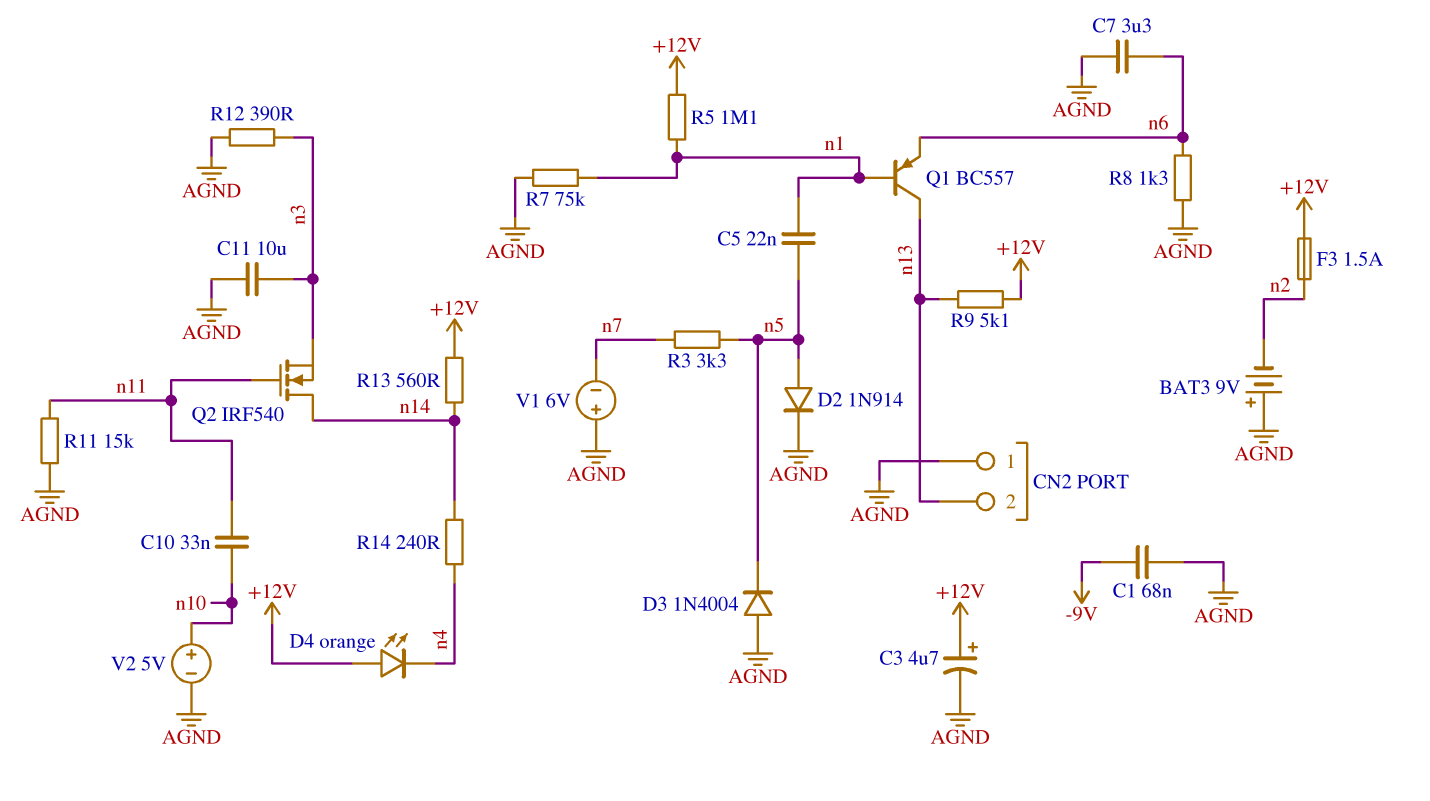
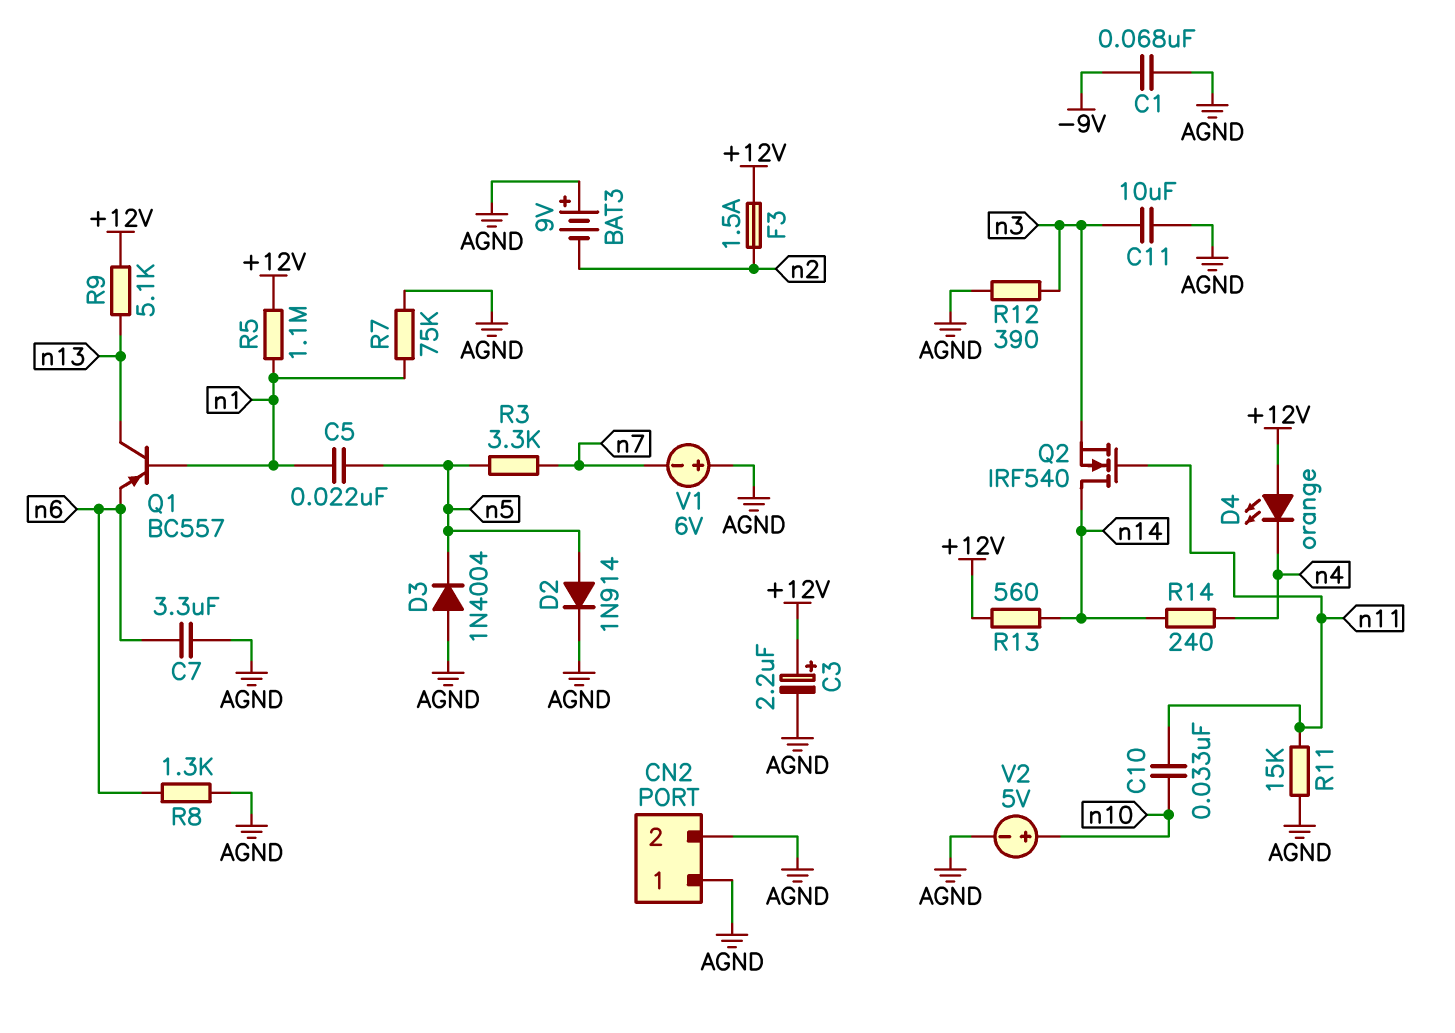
C3: 4.7uF (plus +12V, minus AGND) -> 2.2uF (plus +12V, minus AGND)
CN2 pin 2: n13 -> AGND

